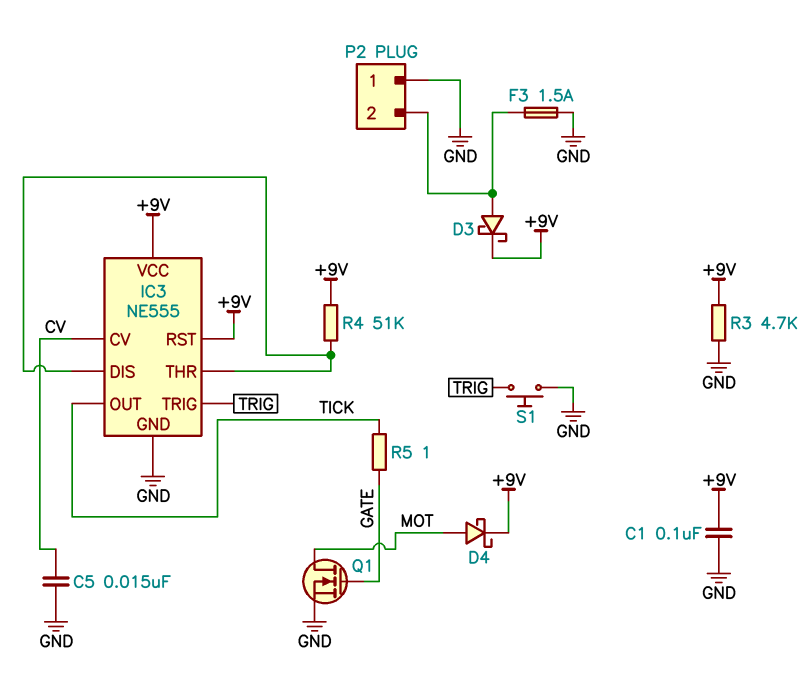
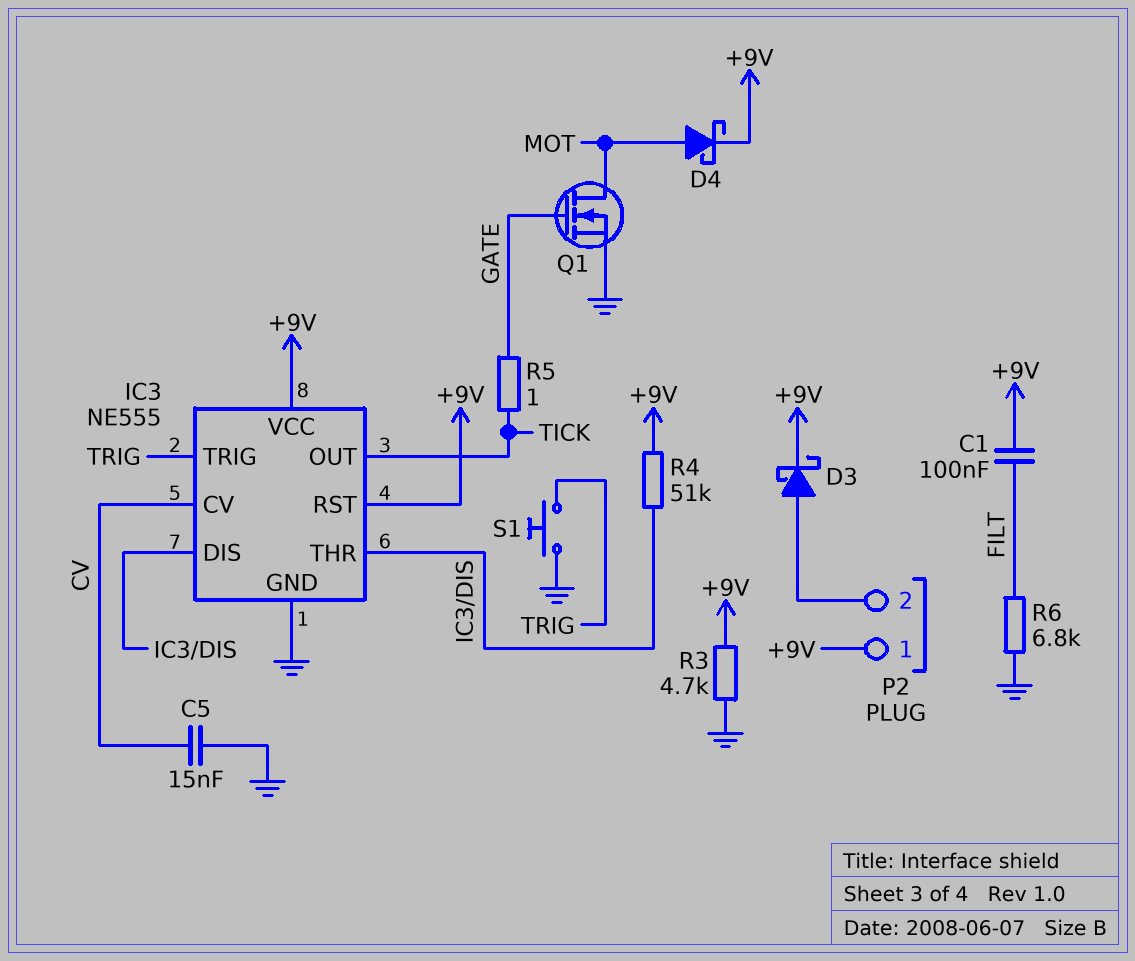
C1: 100nF (+9V, GND) -> 100nF (+9V, FILT)
F3: 1.5A (GND, P2/2) -> none
P2 pin 1: GND -> +9V
R6: none -> 6.8k (FILT, GND)

